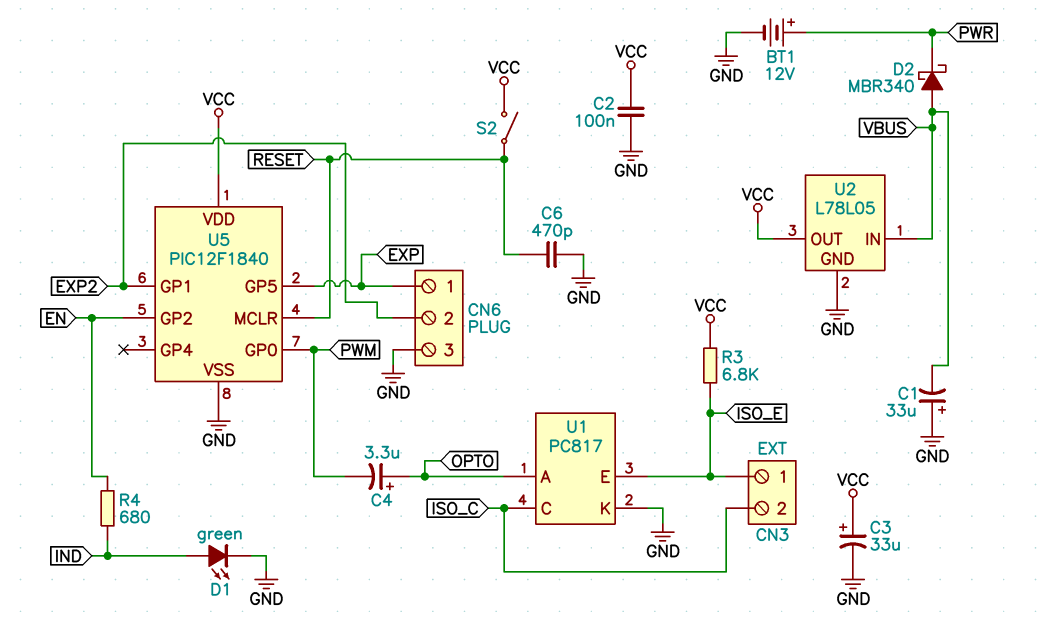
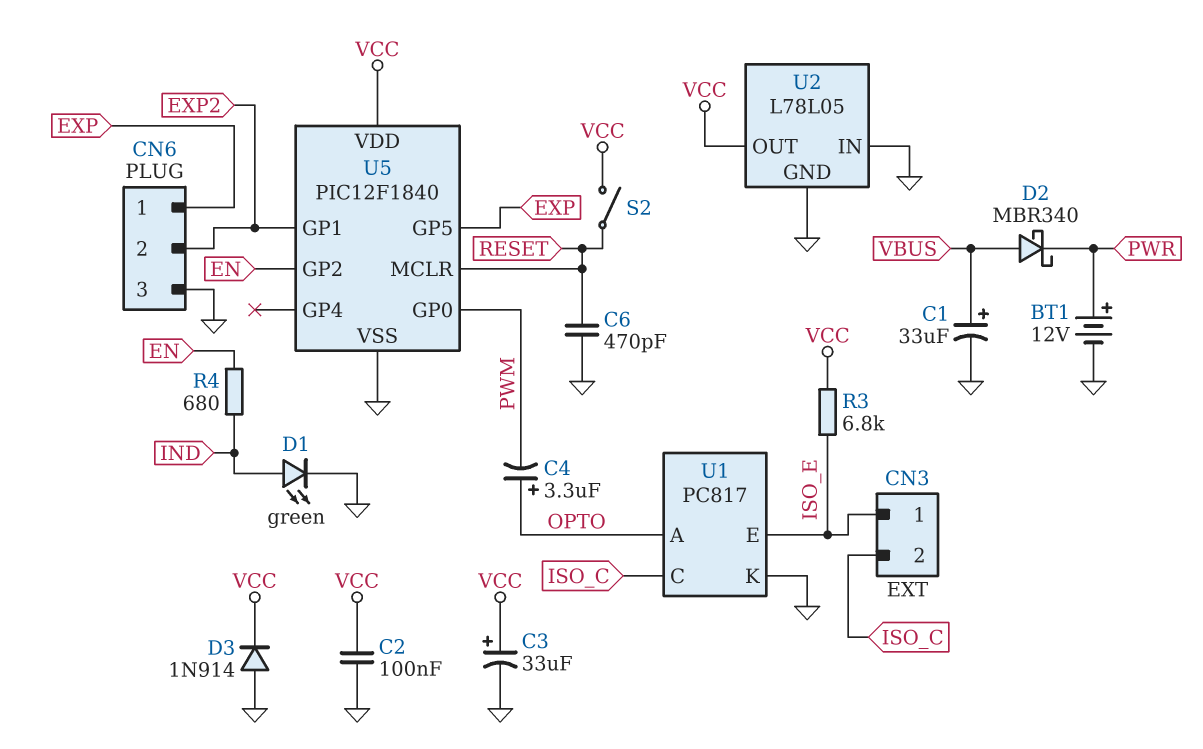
C1: 33uF (plus GND, minus VBUS) -> 33uF (plus VBUS, minus GND)
D3: none -> diode 1N914 (A GND, K VCC)
U2 pin IN: VBUS -> GND

